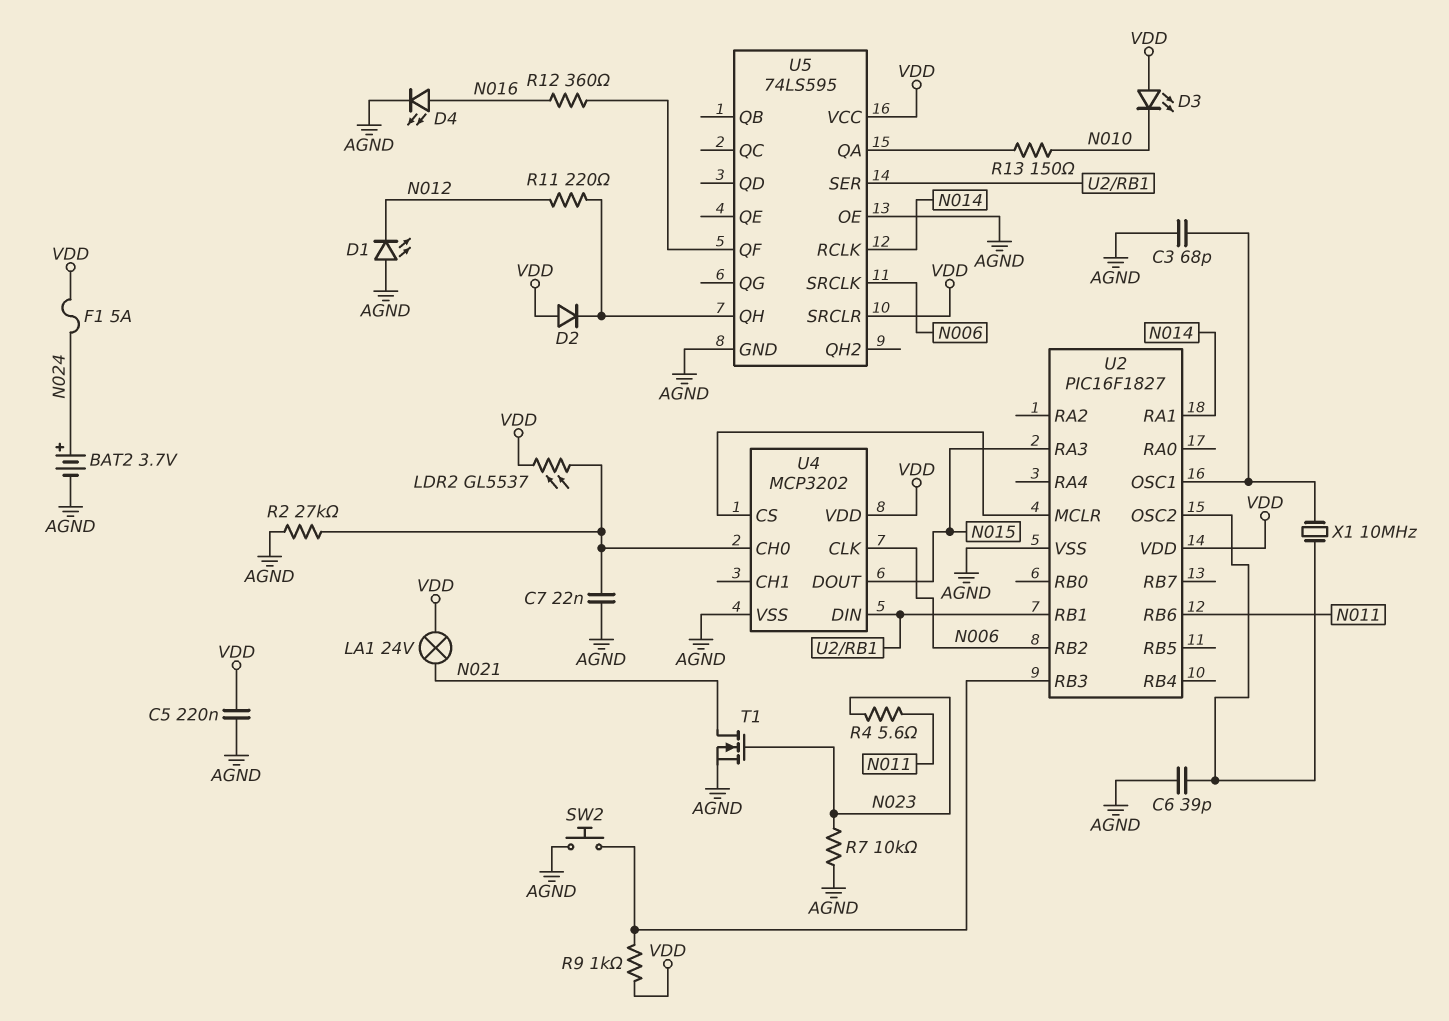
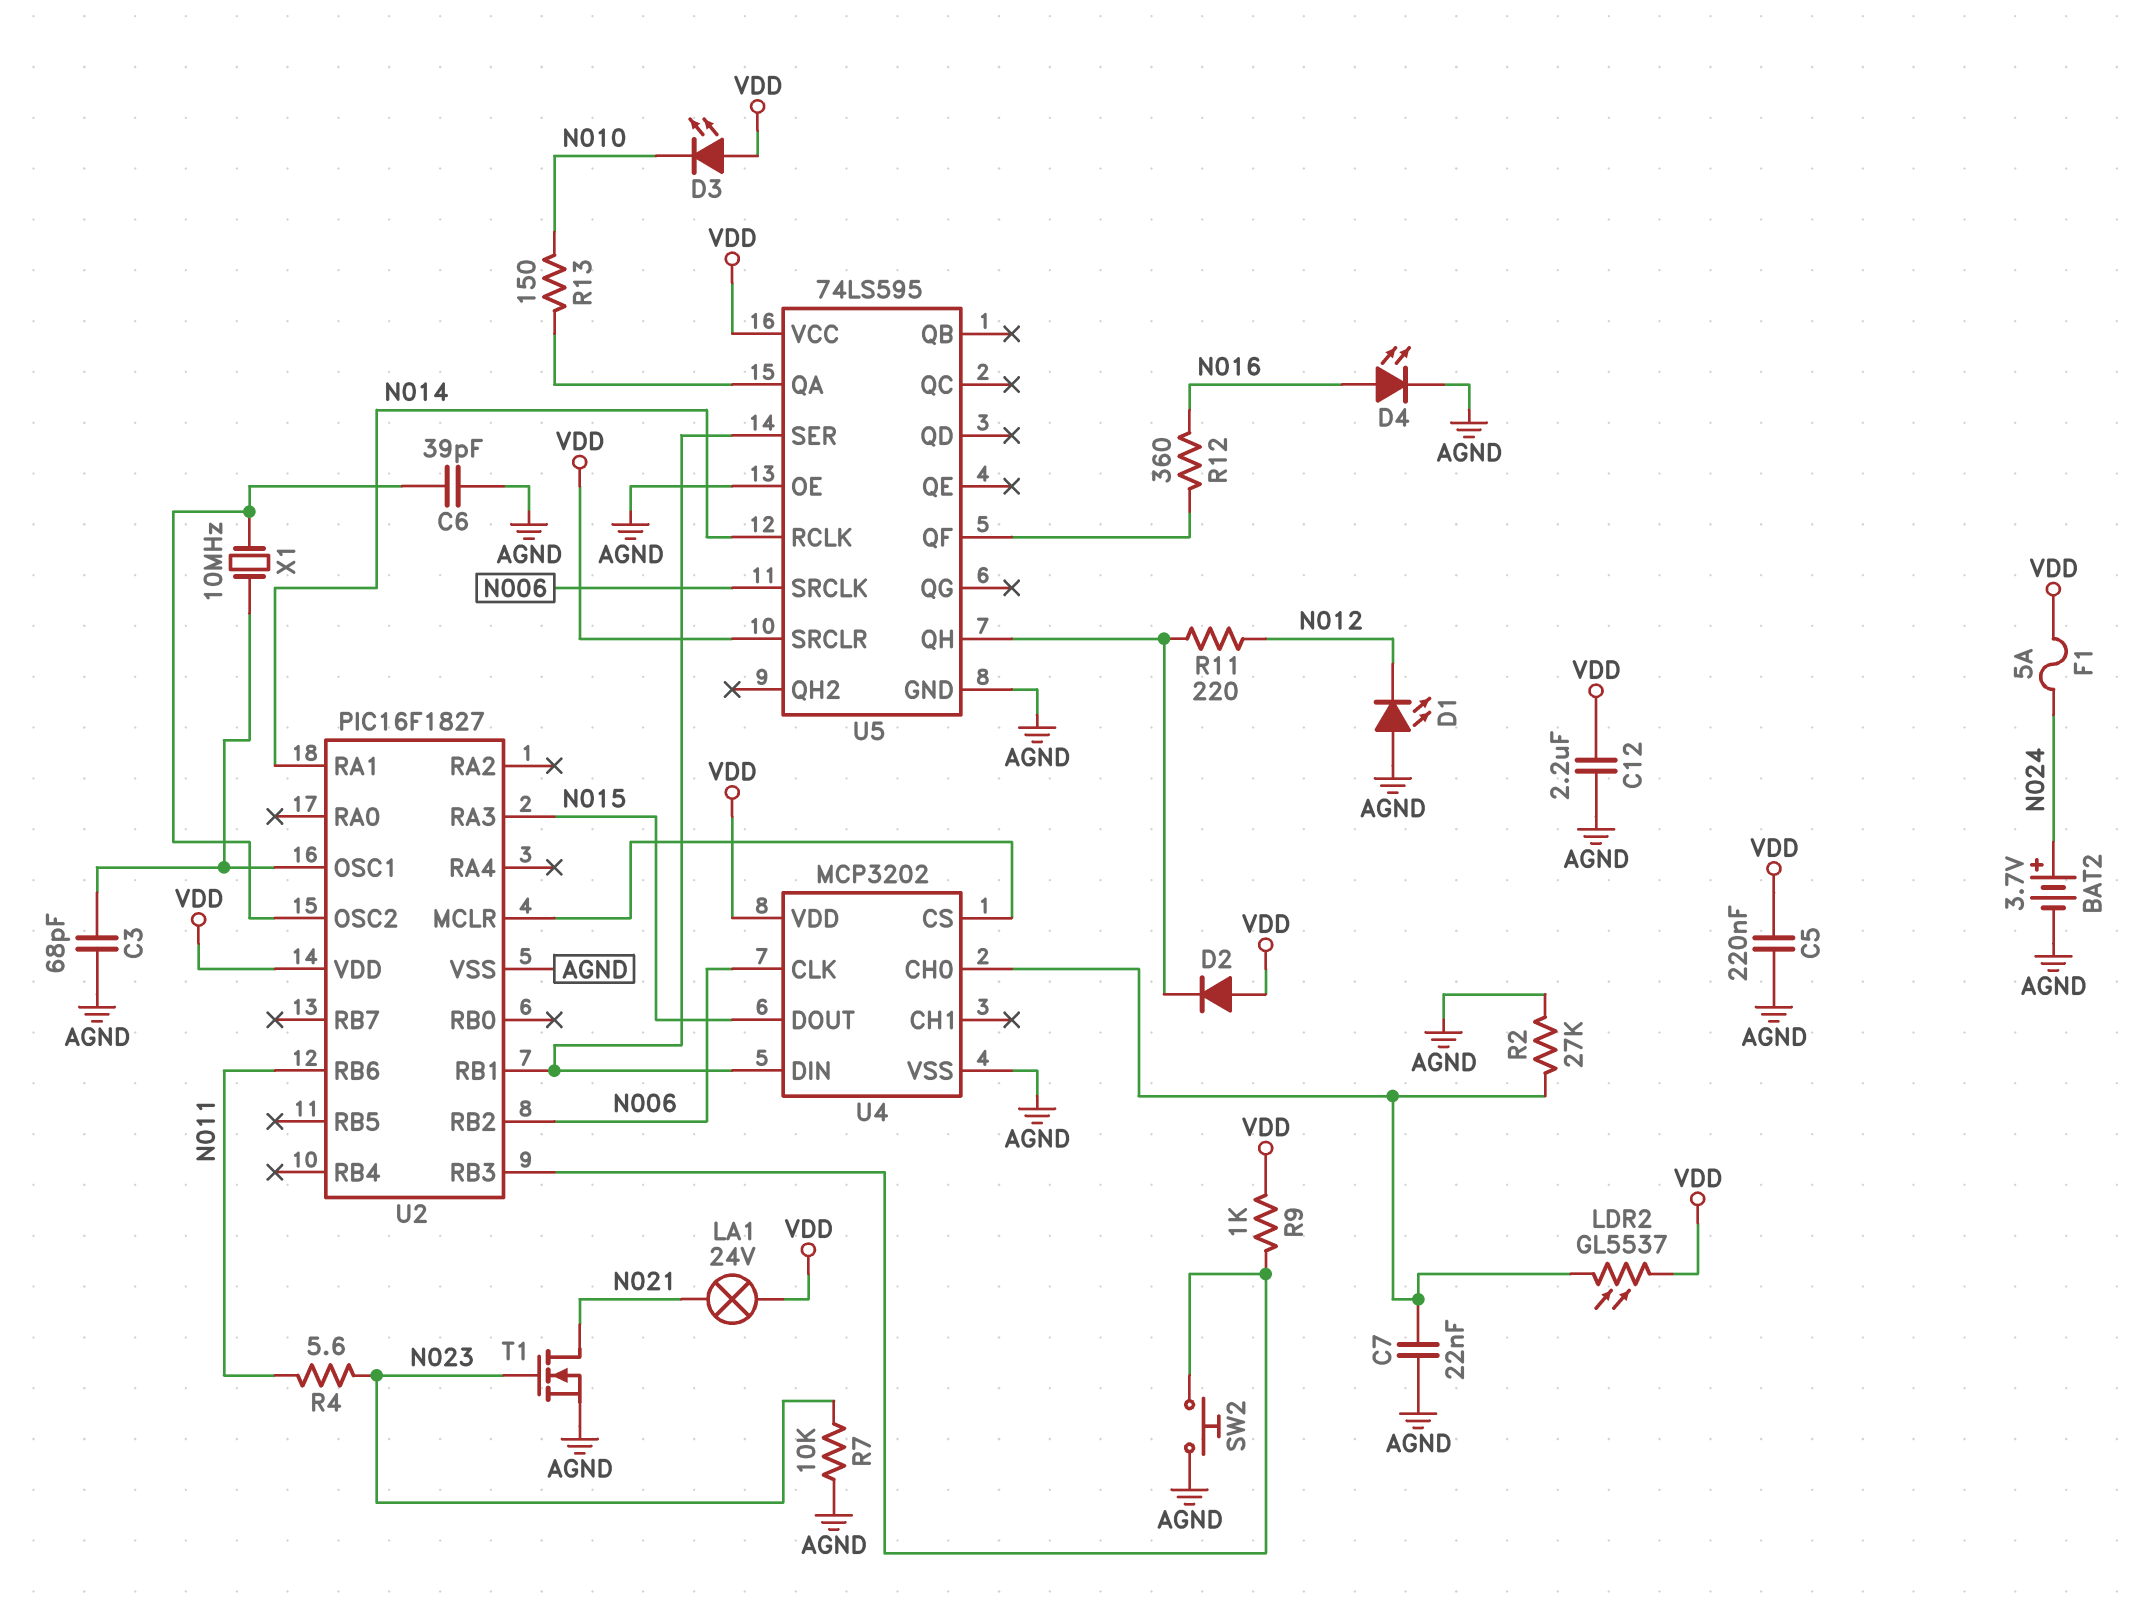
C12: none -> 2.2uF (AGND, VDD)

